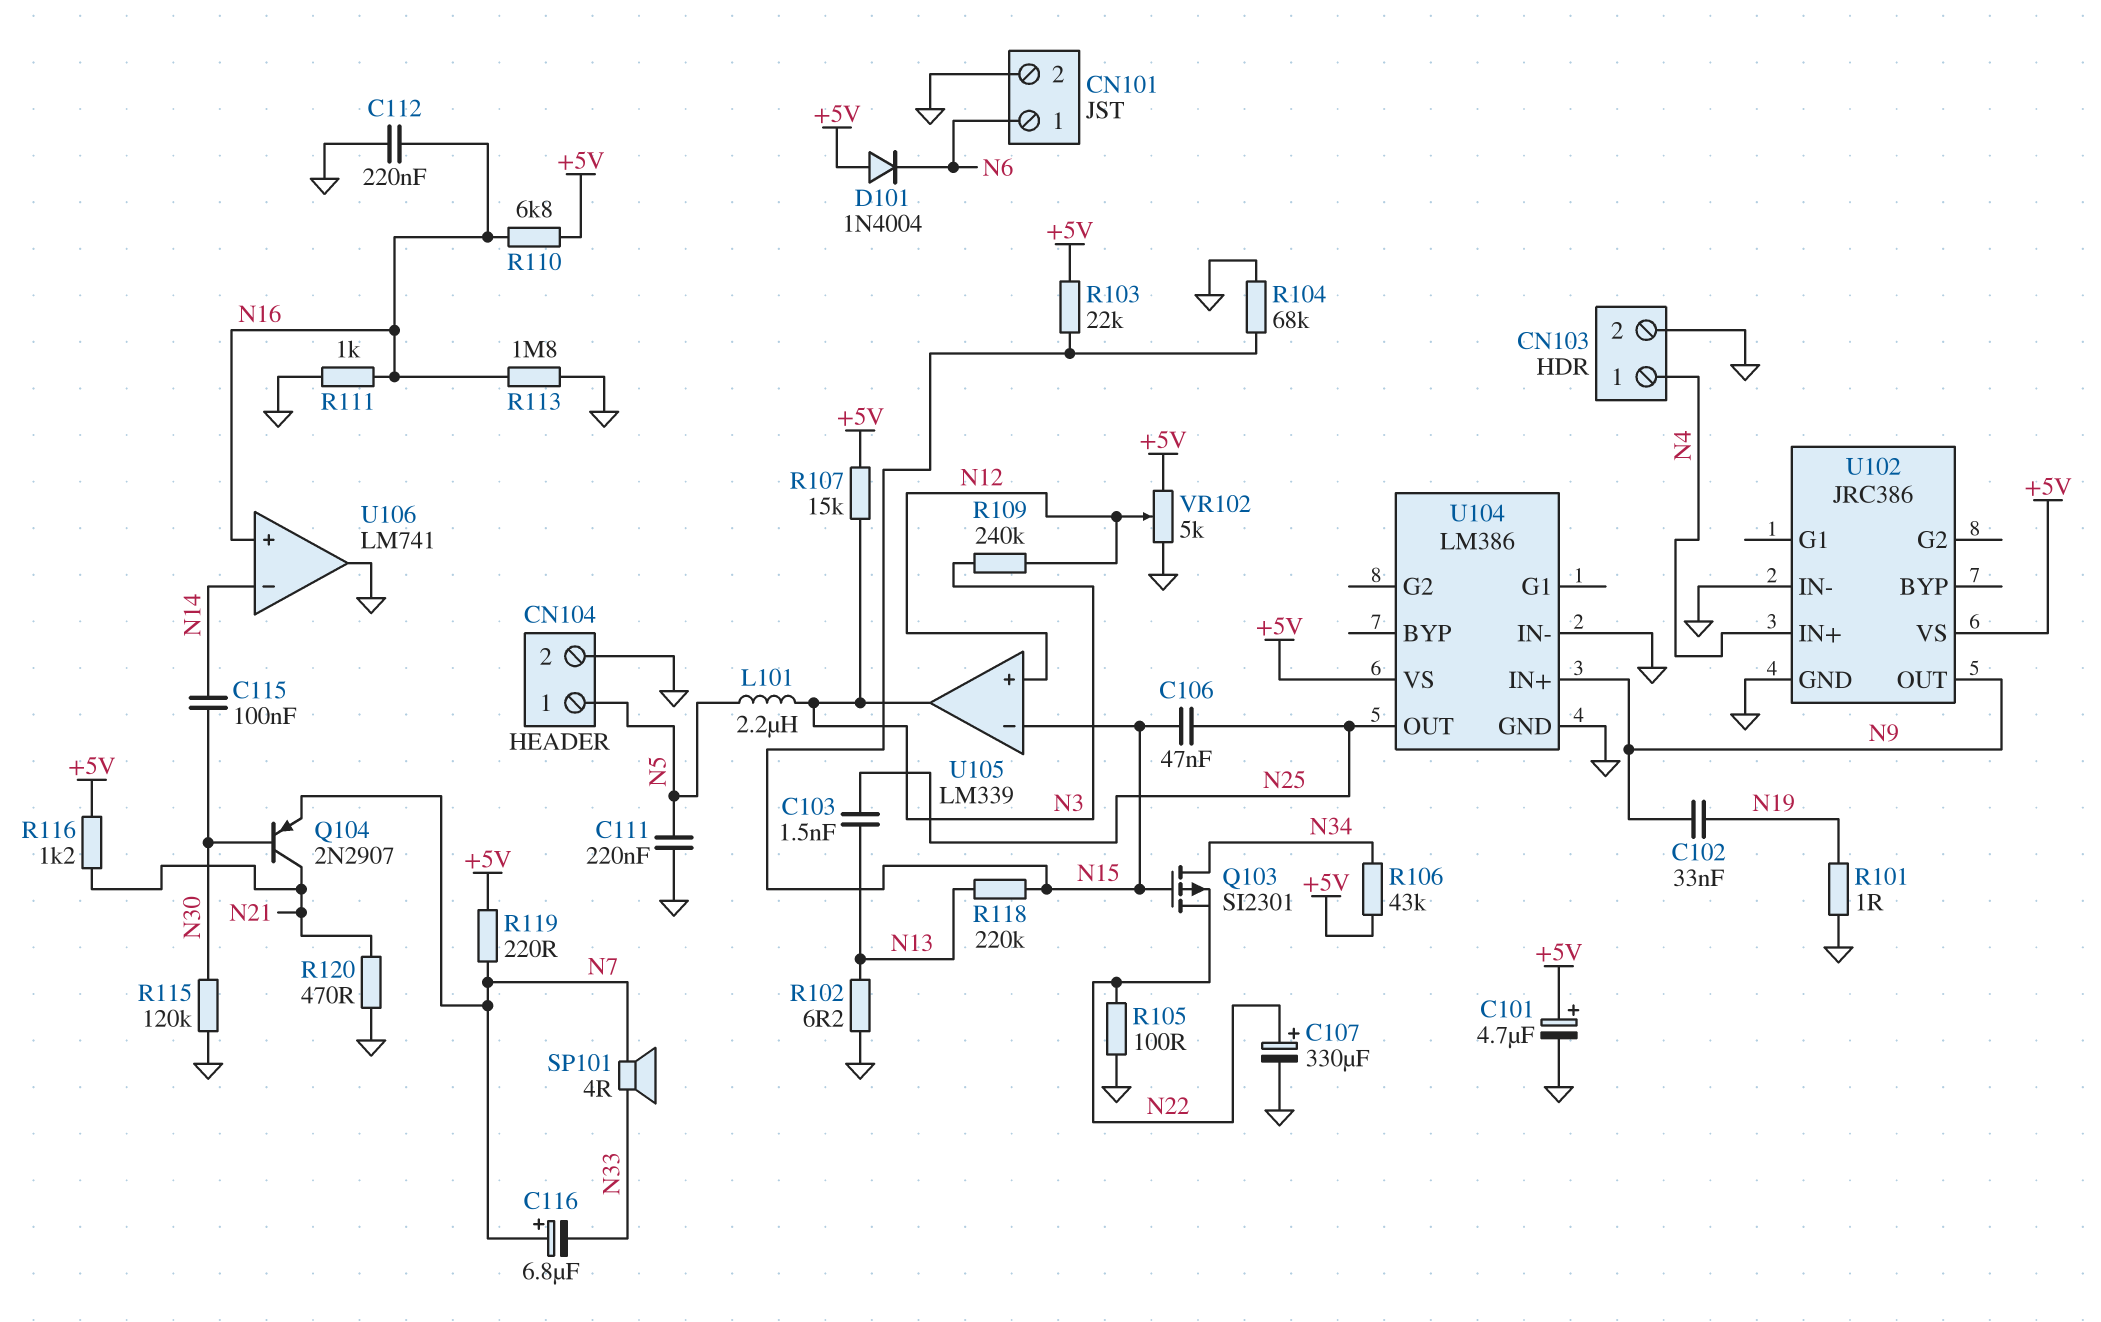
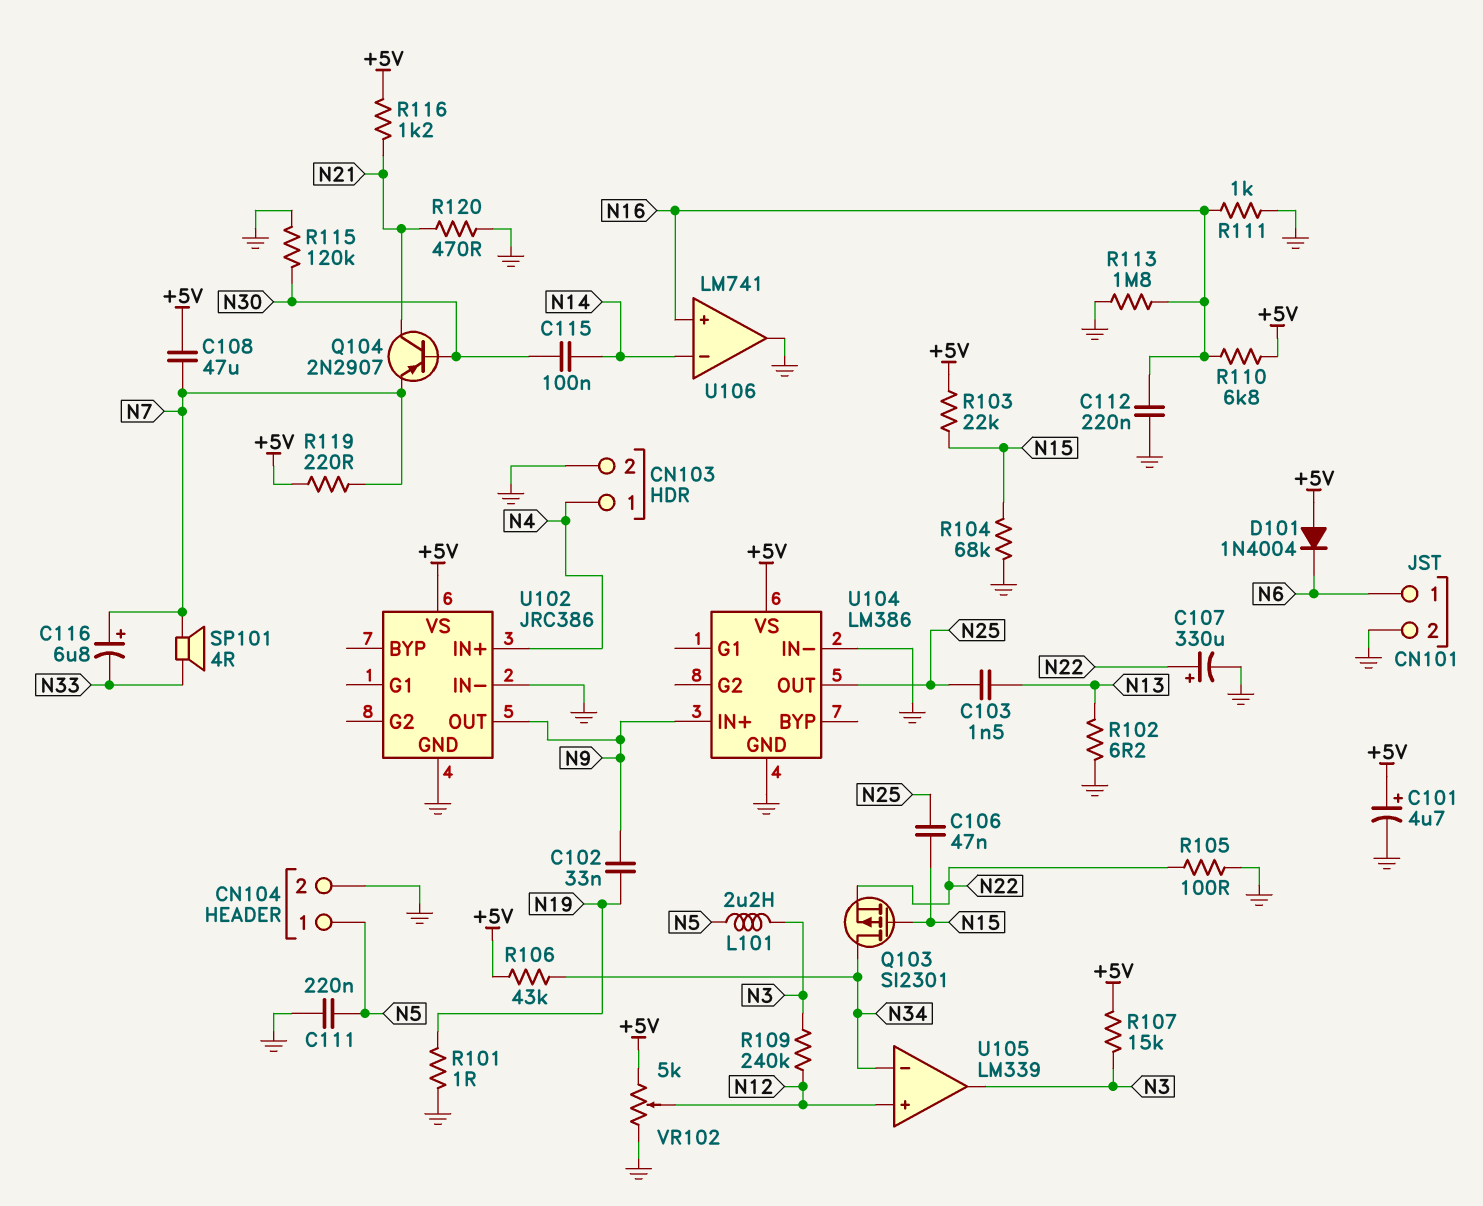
C108: none -> 47uF (+5V, N7)
R118: 220k (N13, N15) -> none
U105 pin in-: N15 -> N34

